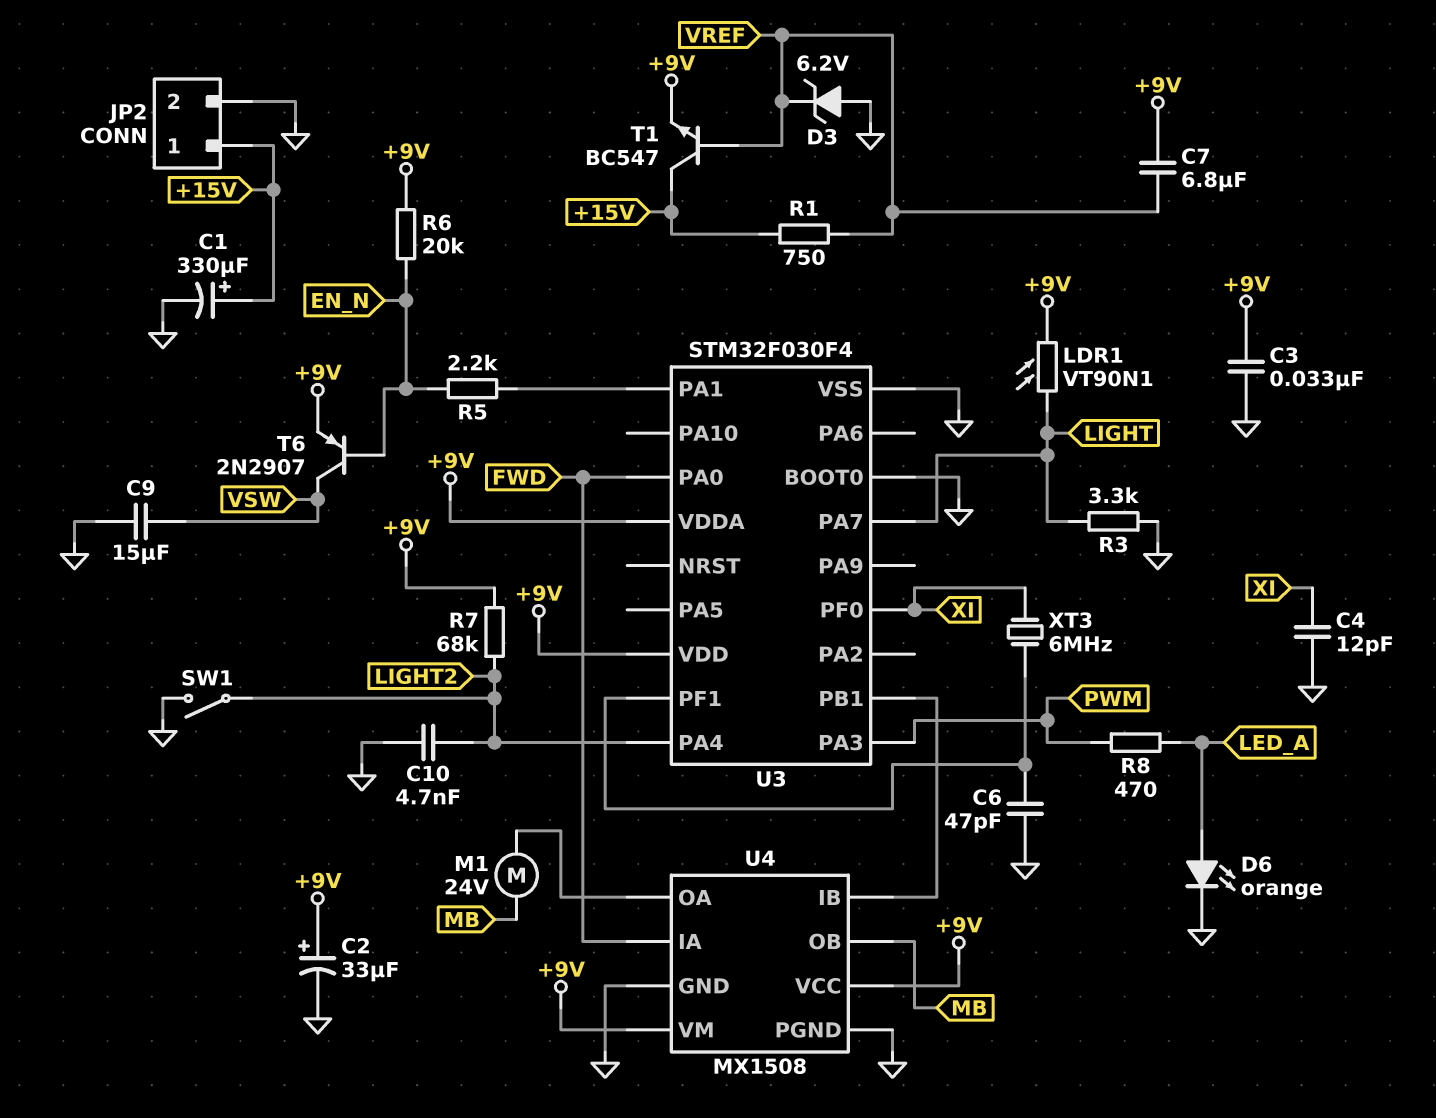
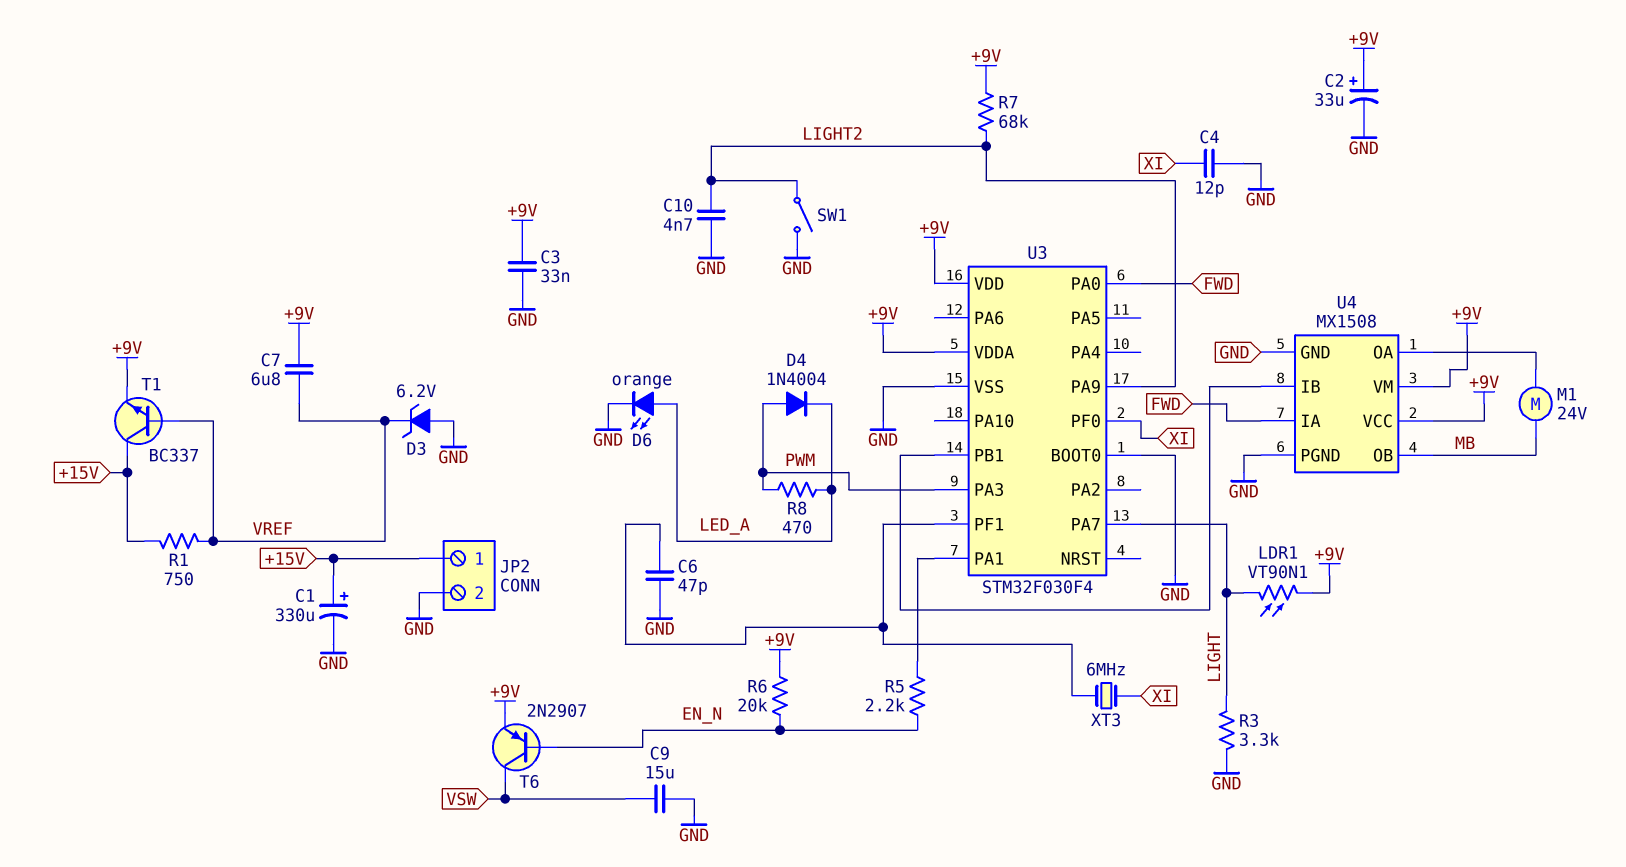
D4: none -> diode 1N4004 (A PWM, K LED_A)
T1: NPN BC547 (B VREF, C +15V, E +9V) -> NPN BC337 (B VREF, C +15V, E +9V)
U3 pin PA4: LIGHT2 -> none
U3 pin PA9: none -> LIGHT2

